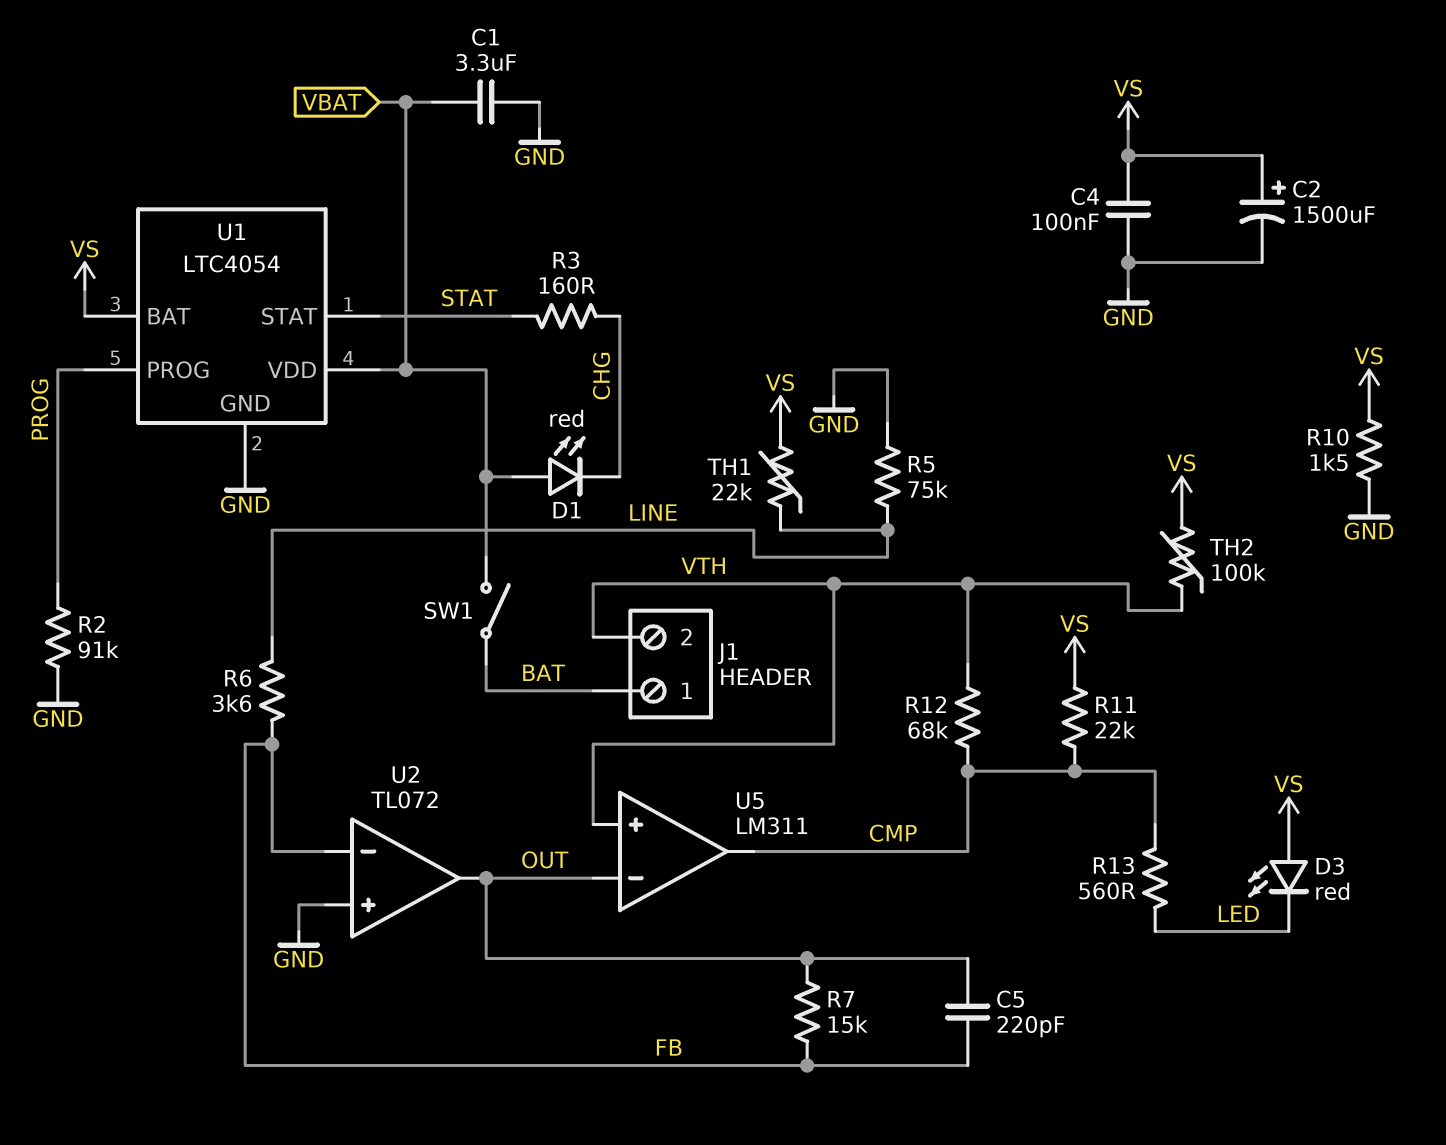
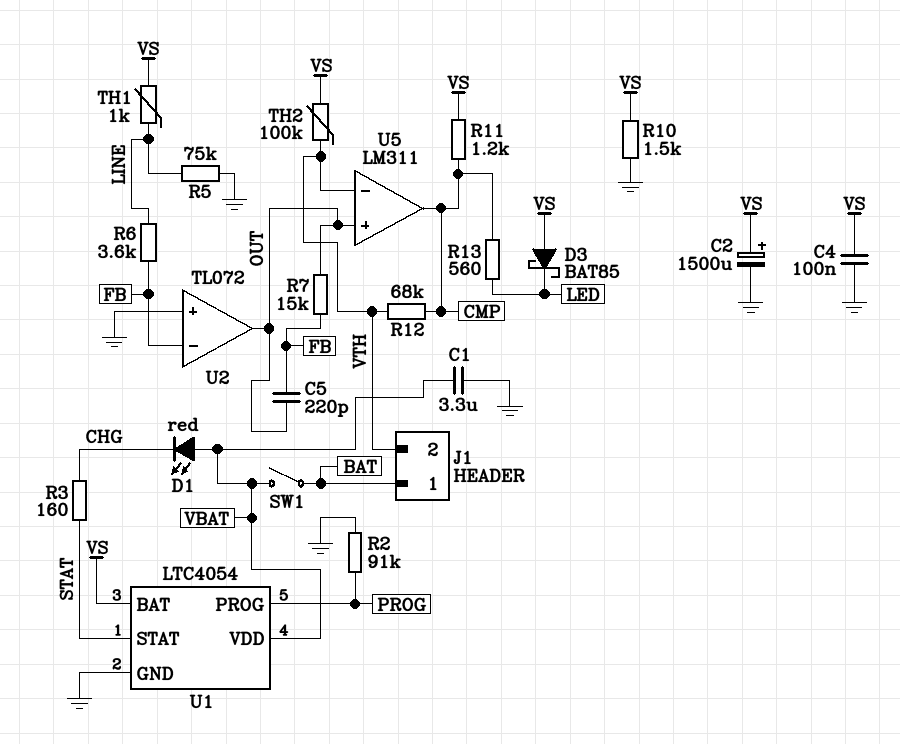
D3: LED red (A VS, K LED) -> schottky BAT85 (A VS, K LED)
R11: 22k (CMP, VS) -> 1.2k (CMP, VS)
TH1: 22k (LINE, VS) -> 1k (LINE, VS)
U5 pin in+: VTH -> OUT
U5 pin in-: OUT -> VTH

